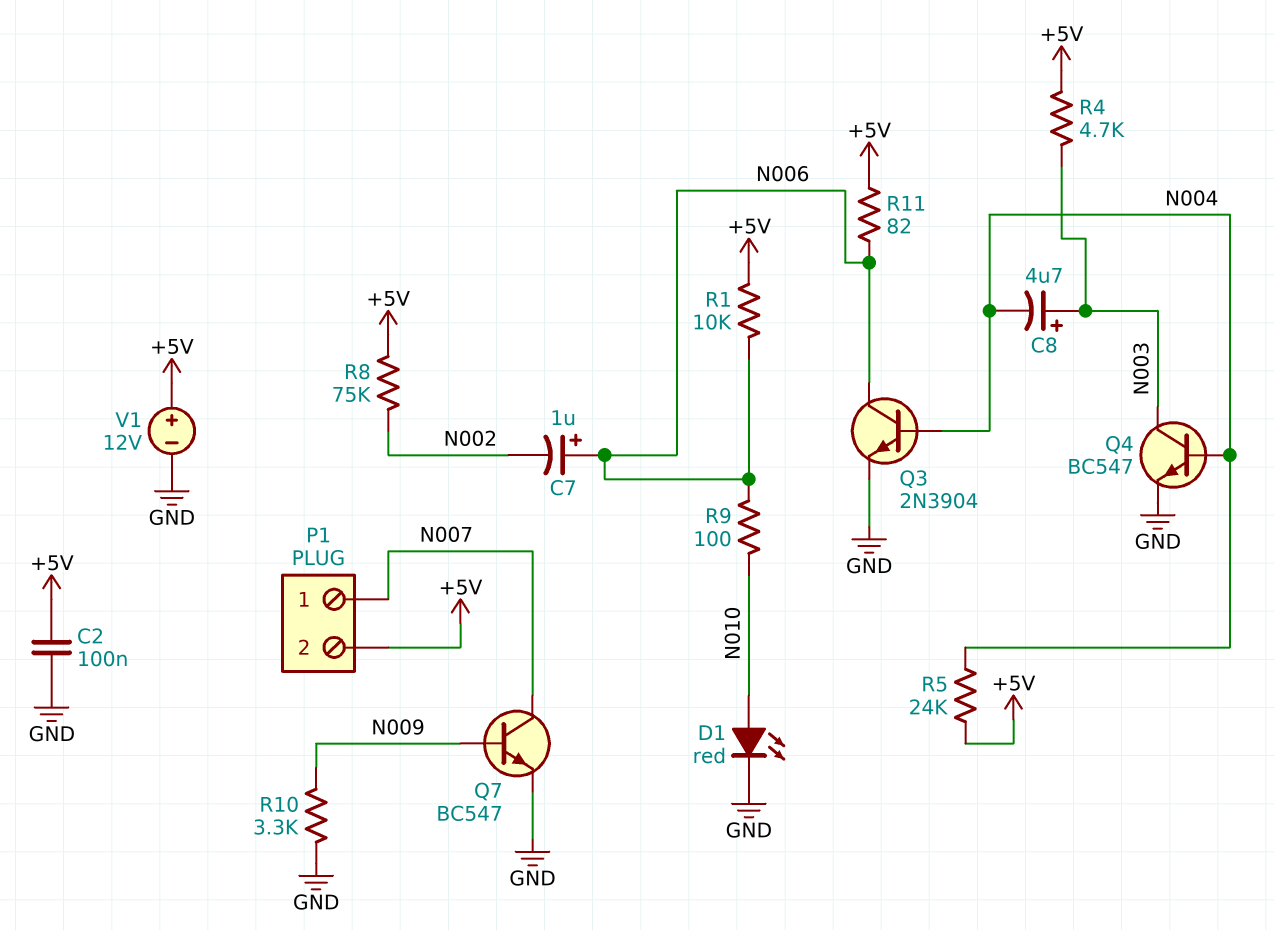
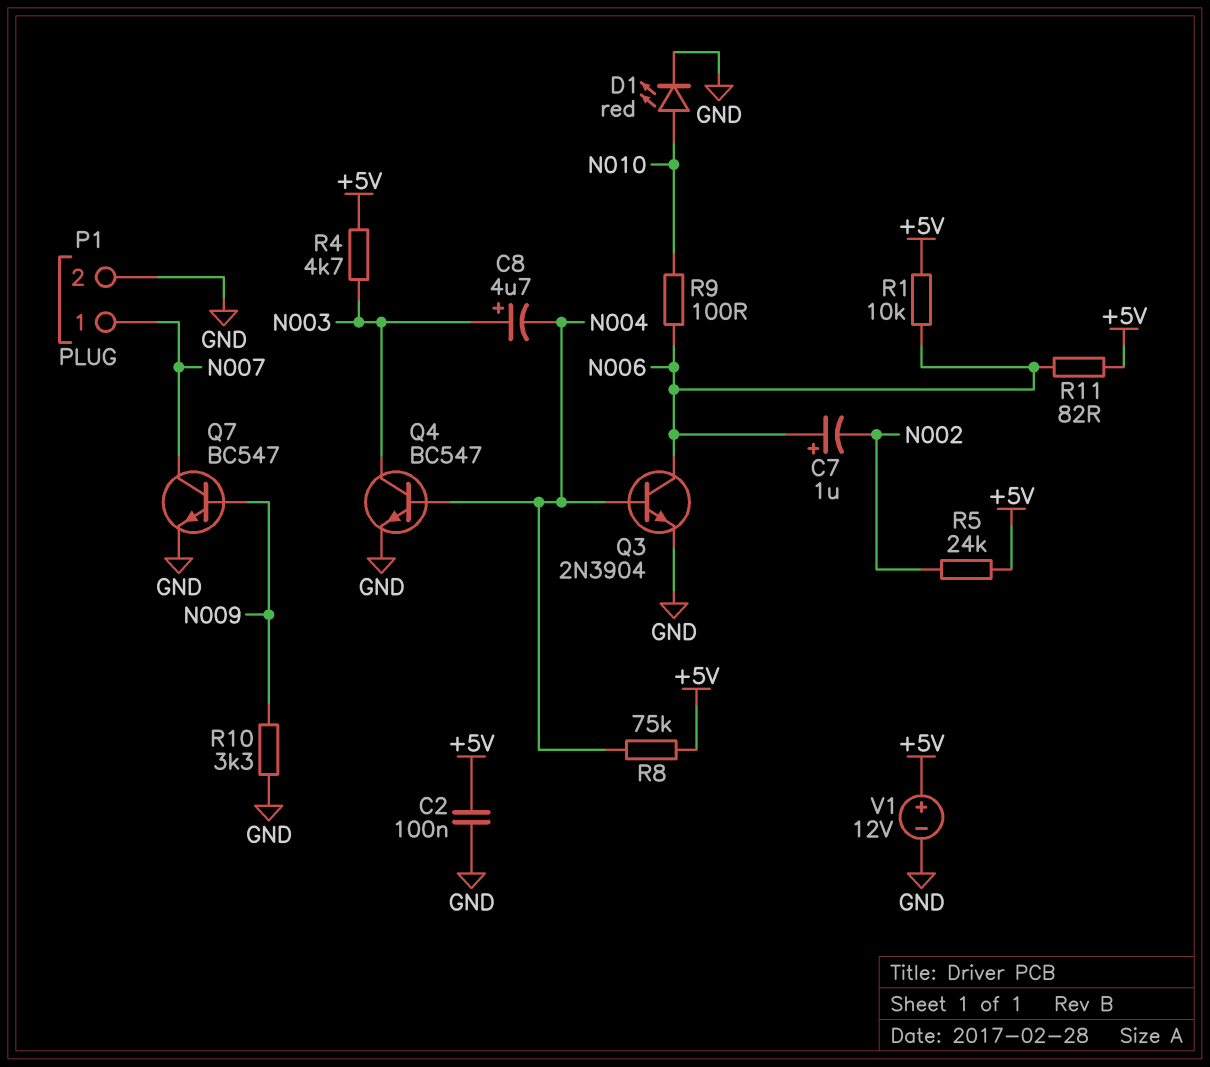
P1 pin 2: +5V -> GND
R5: 24k (+5V, N004) -> 24k (+5V, N002)
R8: 75k (+5V, N002) -> 75k (+5V, N004)

